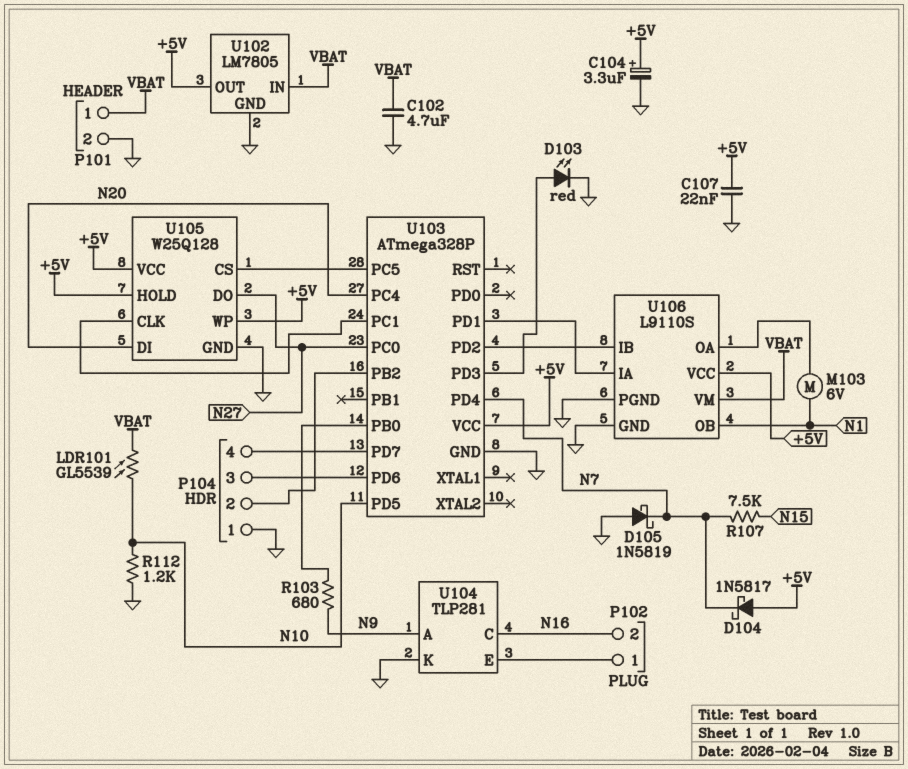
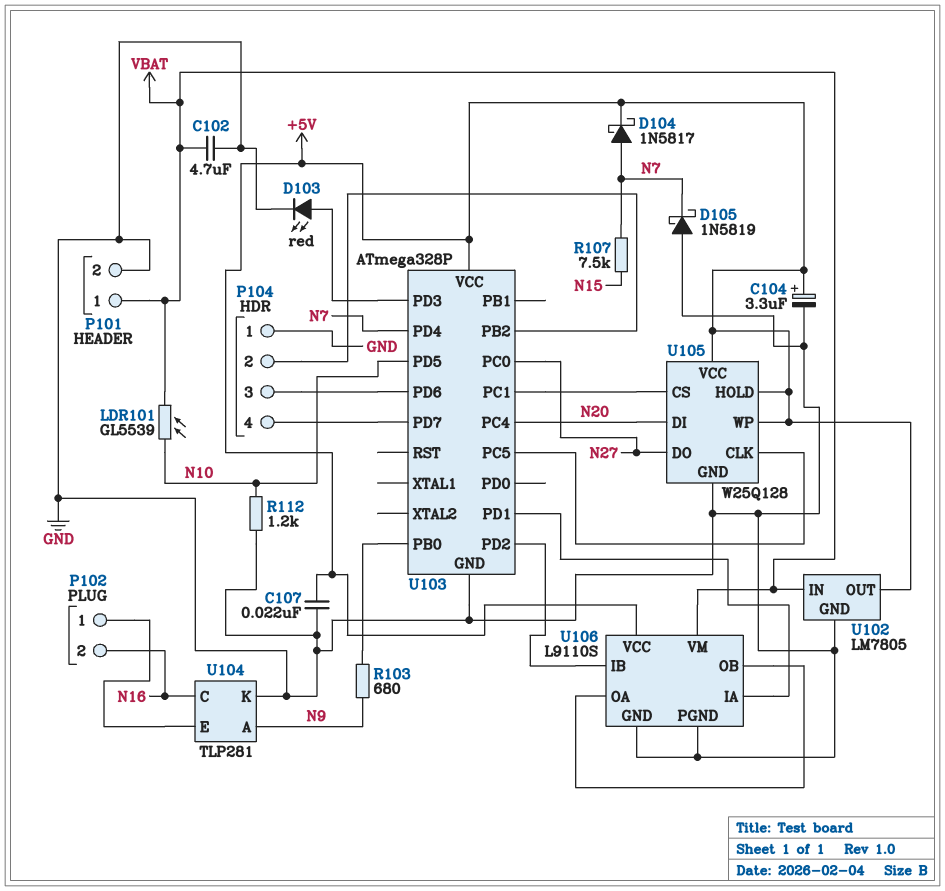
D104: schottky 1N5817 (A +5V, K N7) -> schottky 1N5817 (A N7, K +5V)
M103: motor 6V (N1, U106/OA) -> none
U105 pin CLK: U103/PC1 -> U103/PC5
U105 pin CS: U103/PC5 -> U103/PC1
U106 pin OB: N1 -> U106/OA

